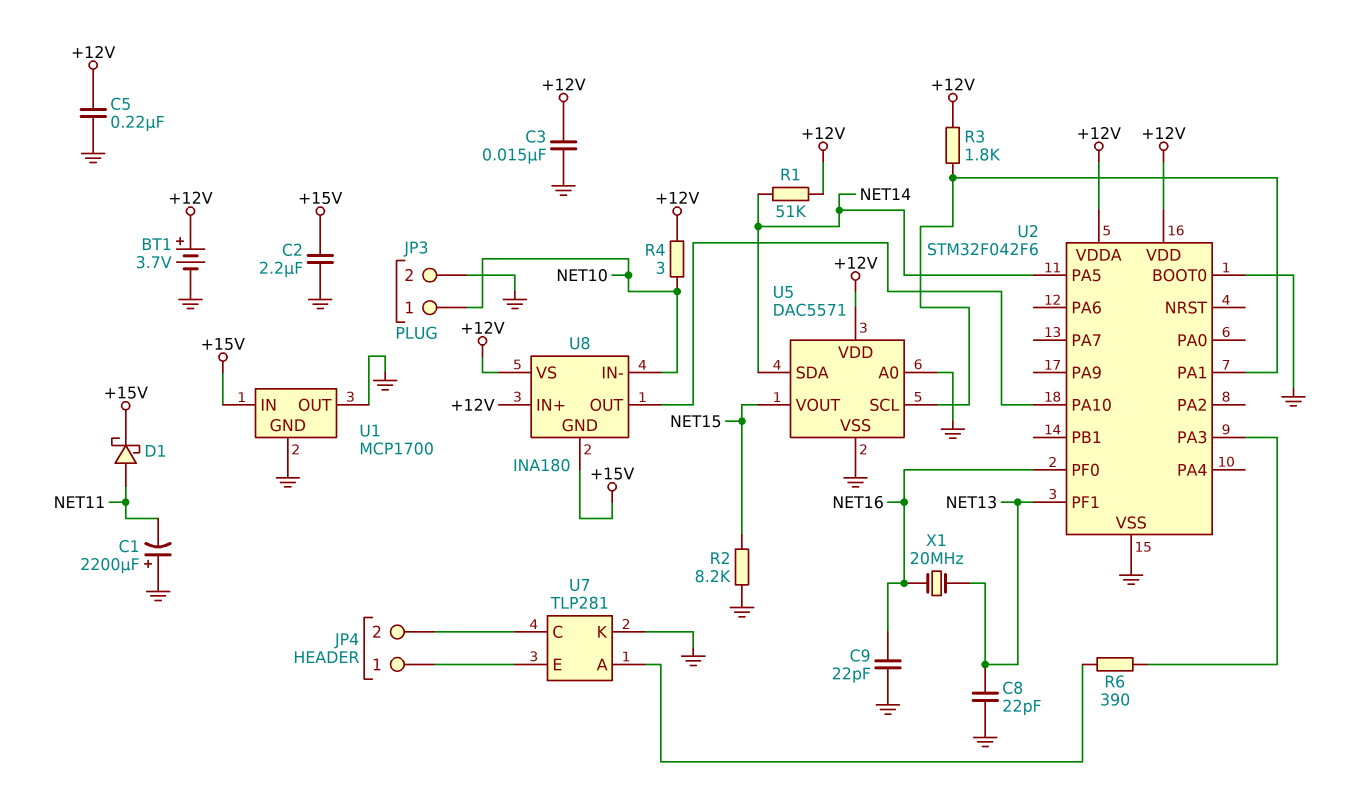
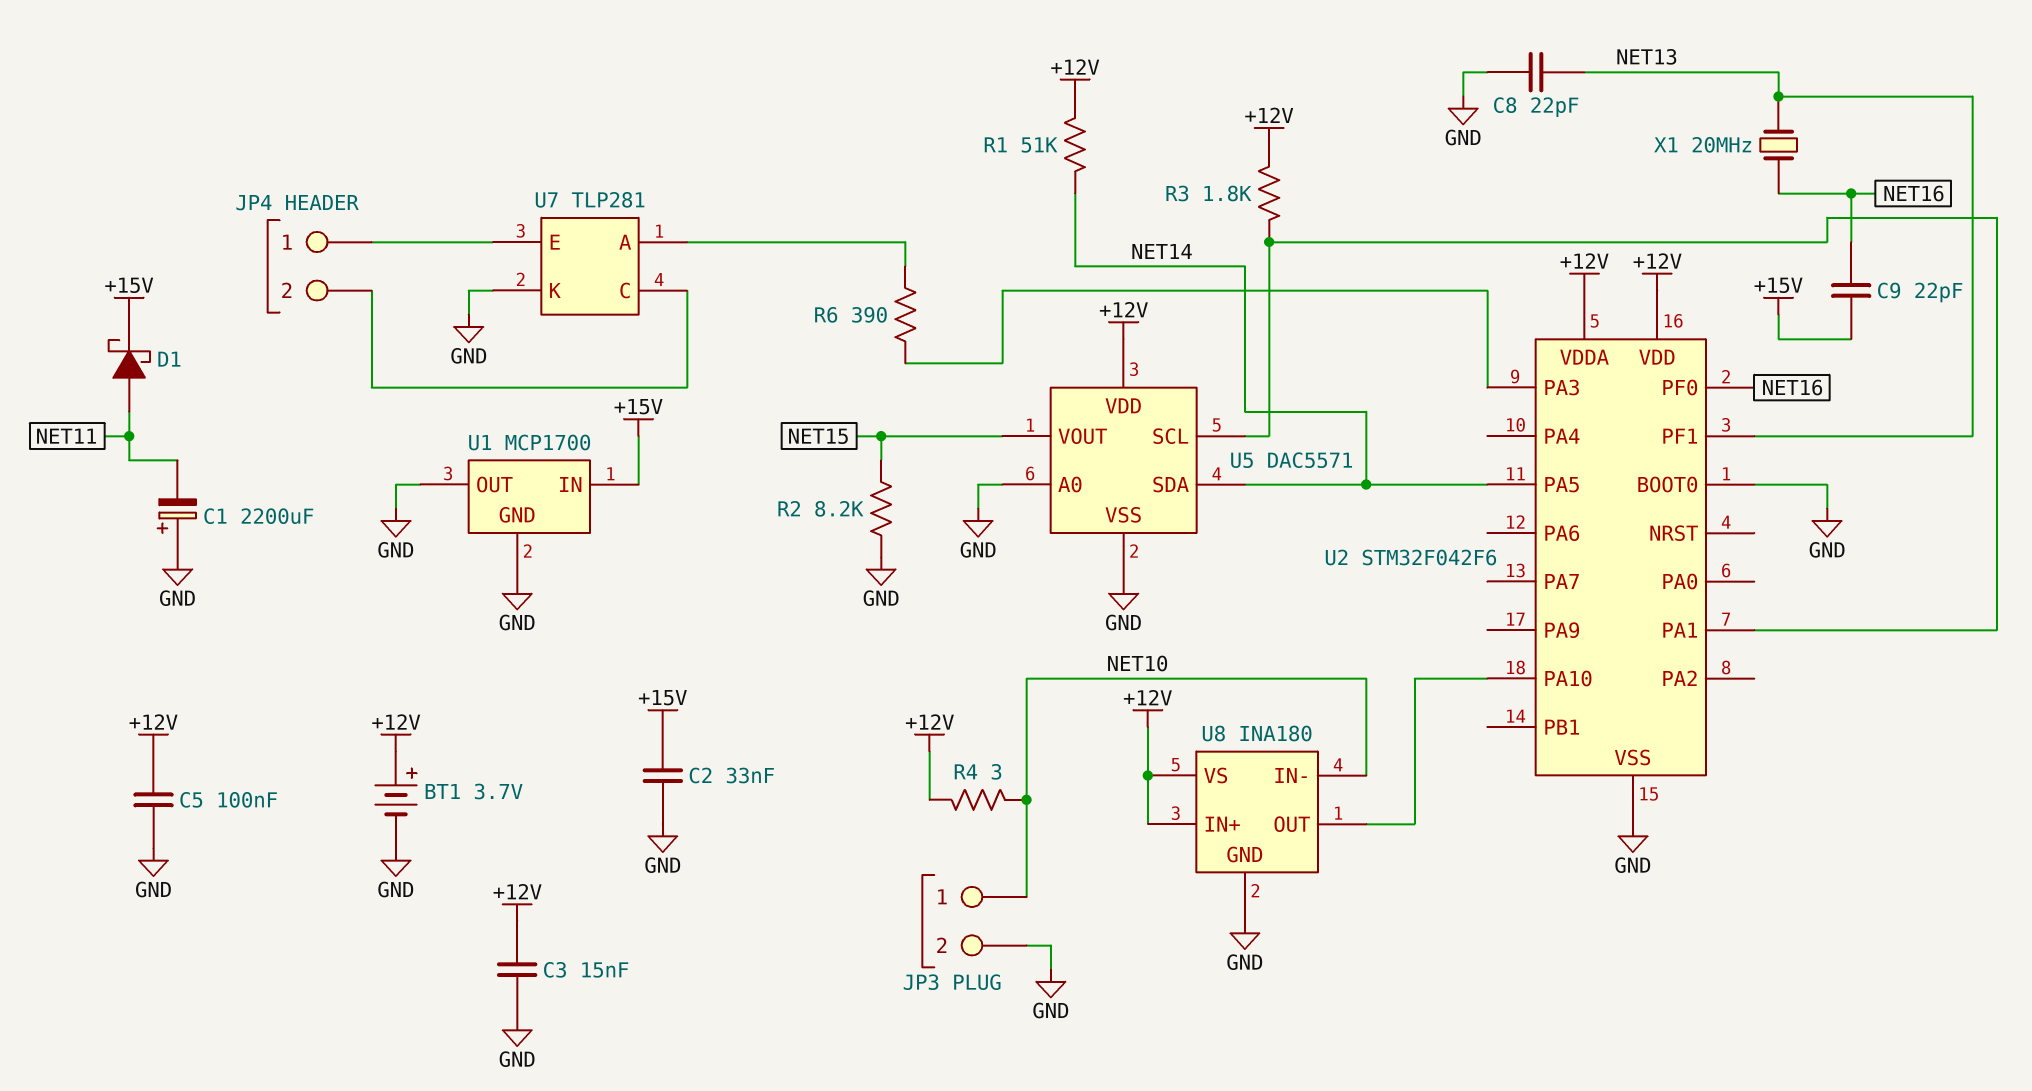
C2: 2.2uF (+15V, GND) -> 33nF (+15V, GND)
C5: 220nF (+12V, GND) -> 100nF (+12V, GND)
C9: 22pF (GND, NET16) -> 22pF (+15V, NET16)
U8 pin GND: +15V -> GND

